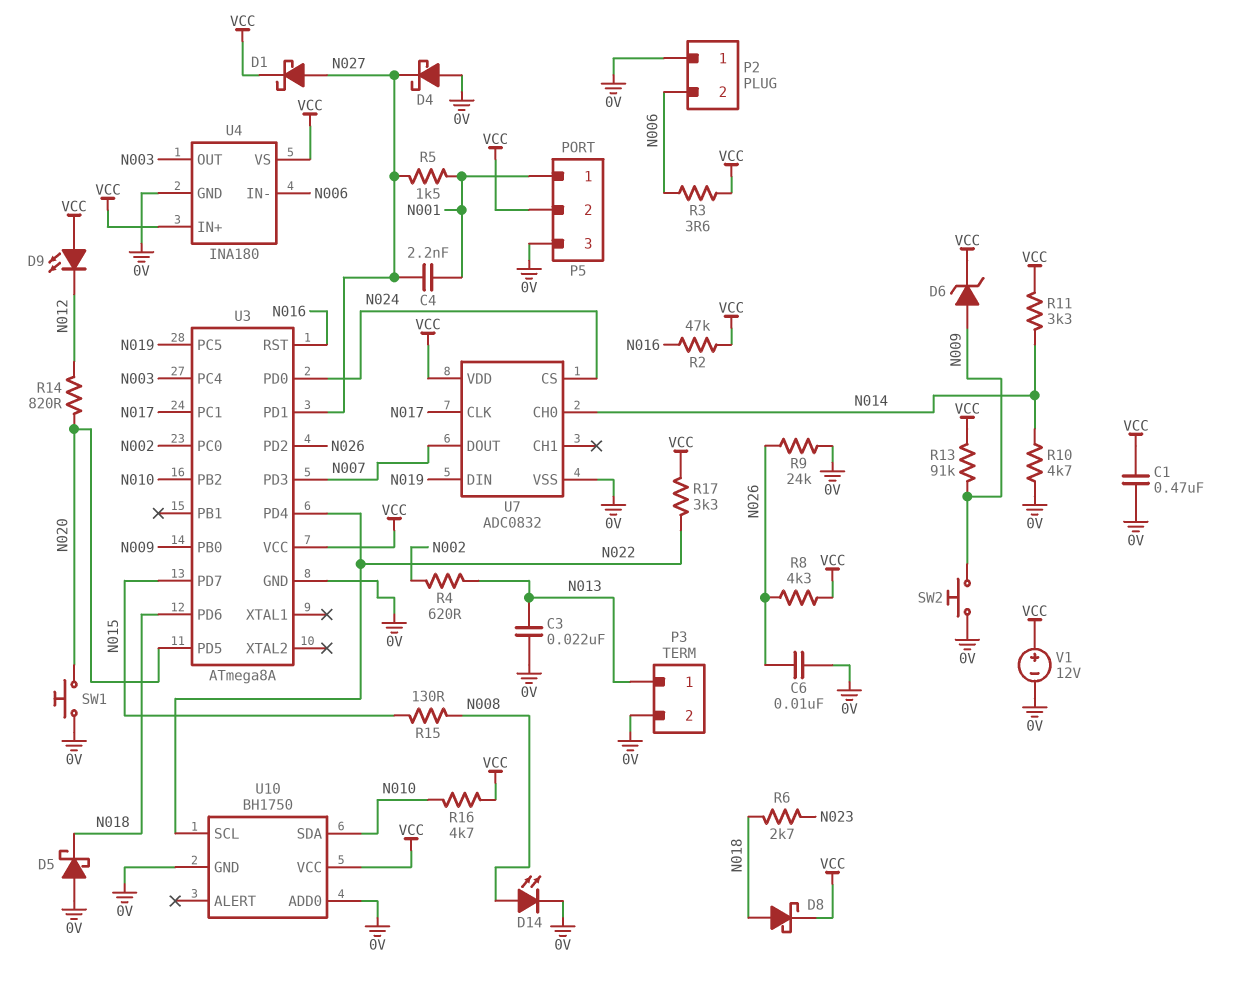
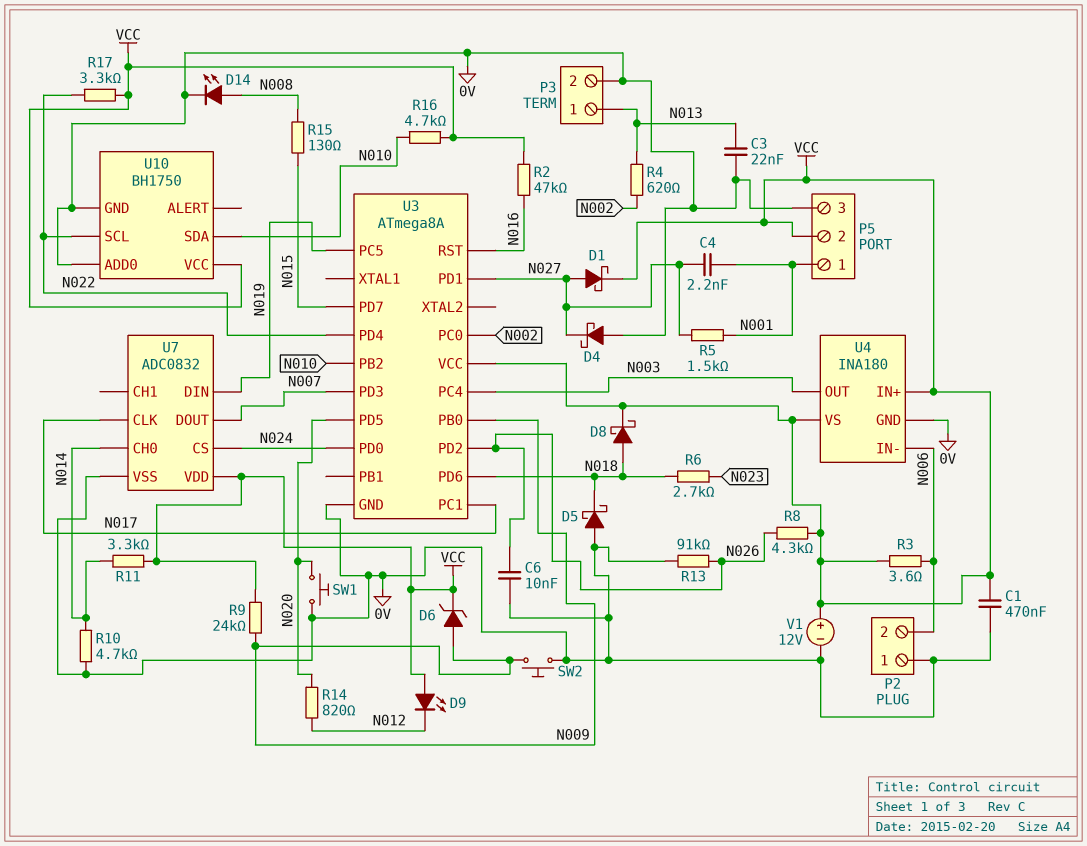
R9: 24k (0V, N026) -> 24k (N009, VCC)
R13: 91k (N009, VCC) -> 91k (0V, N026)

